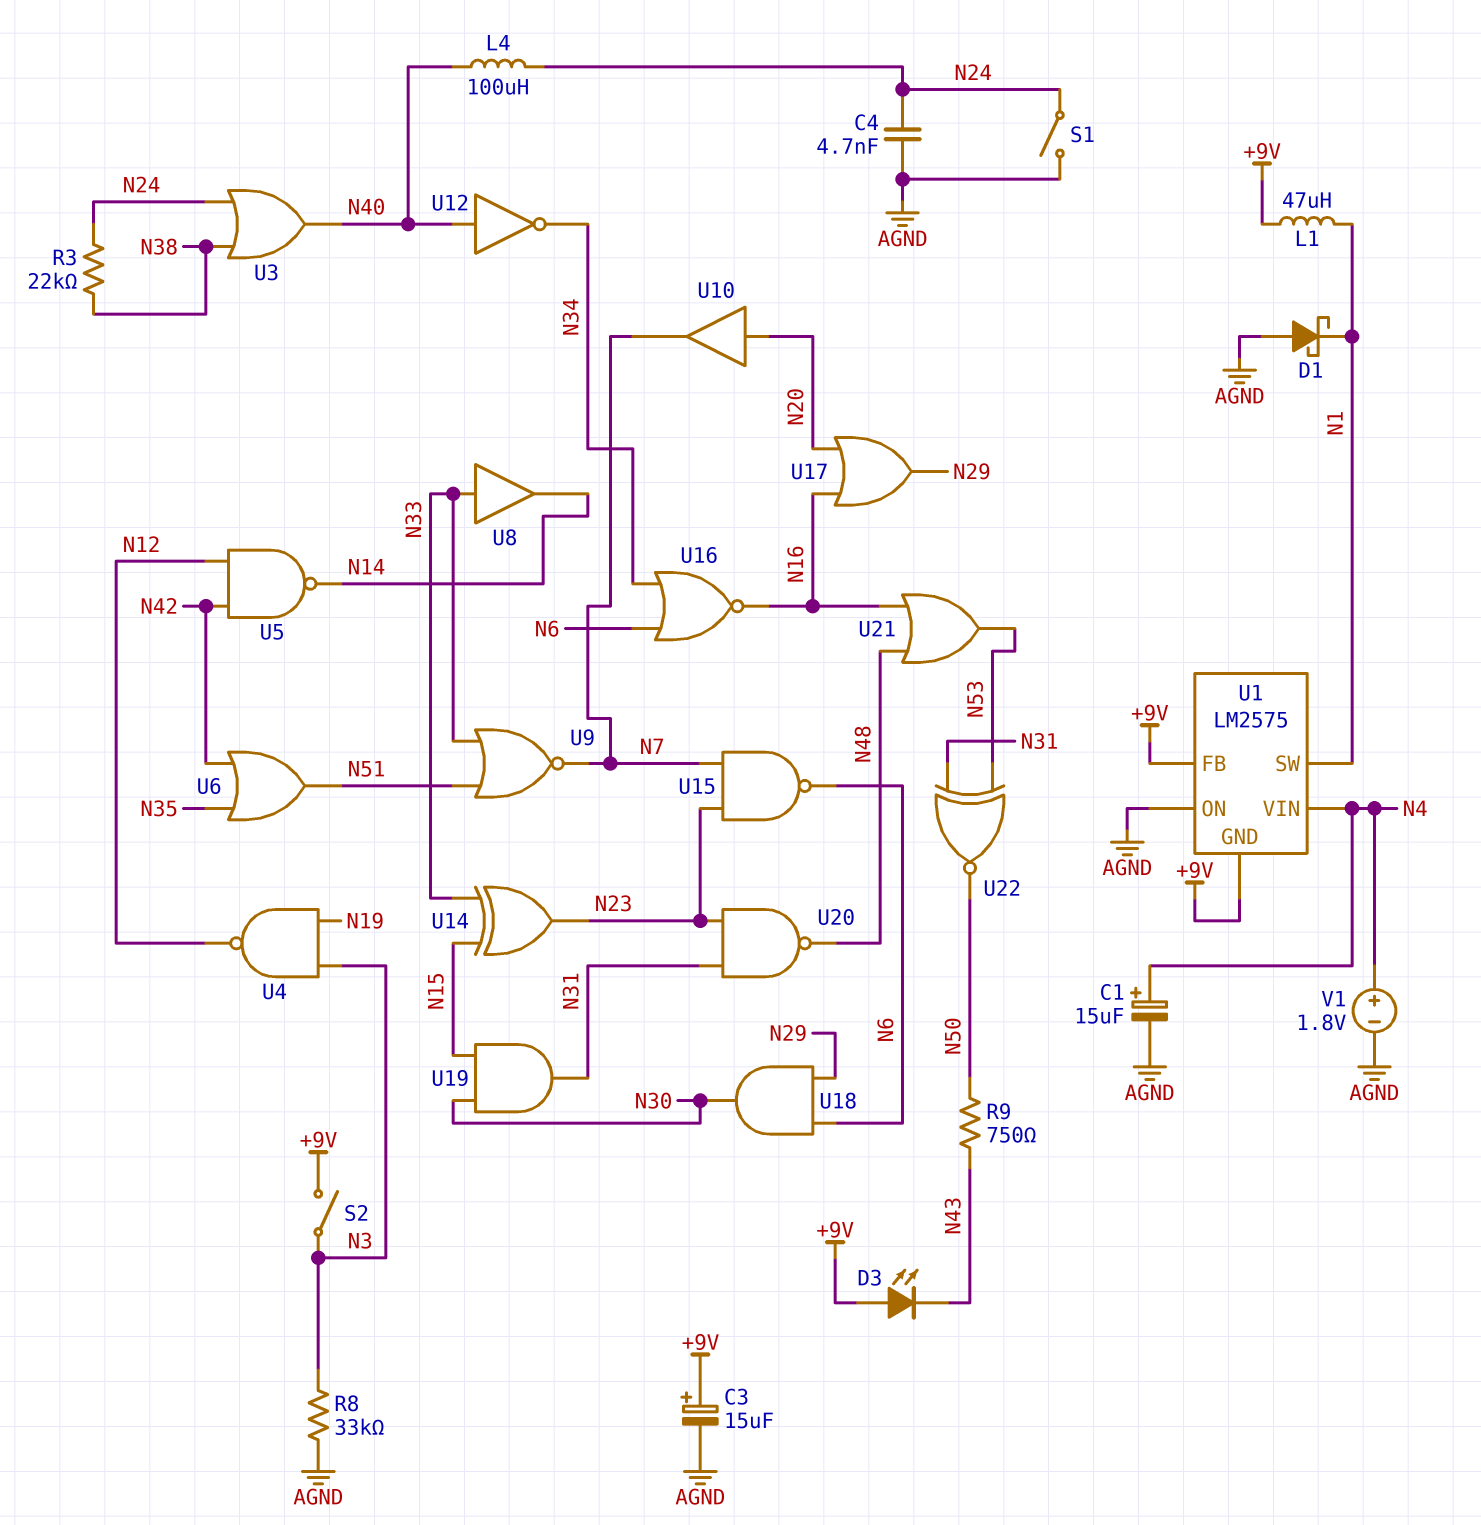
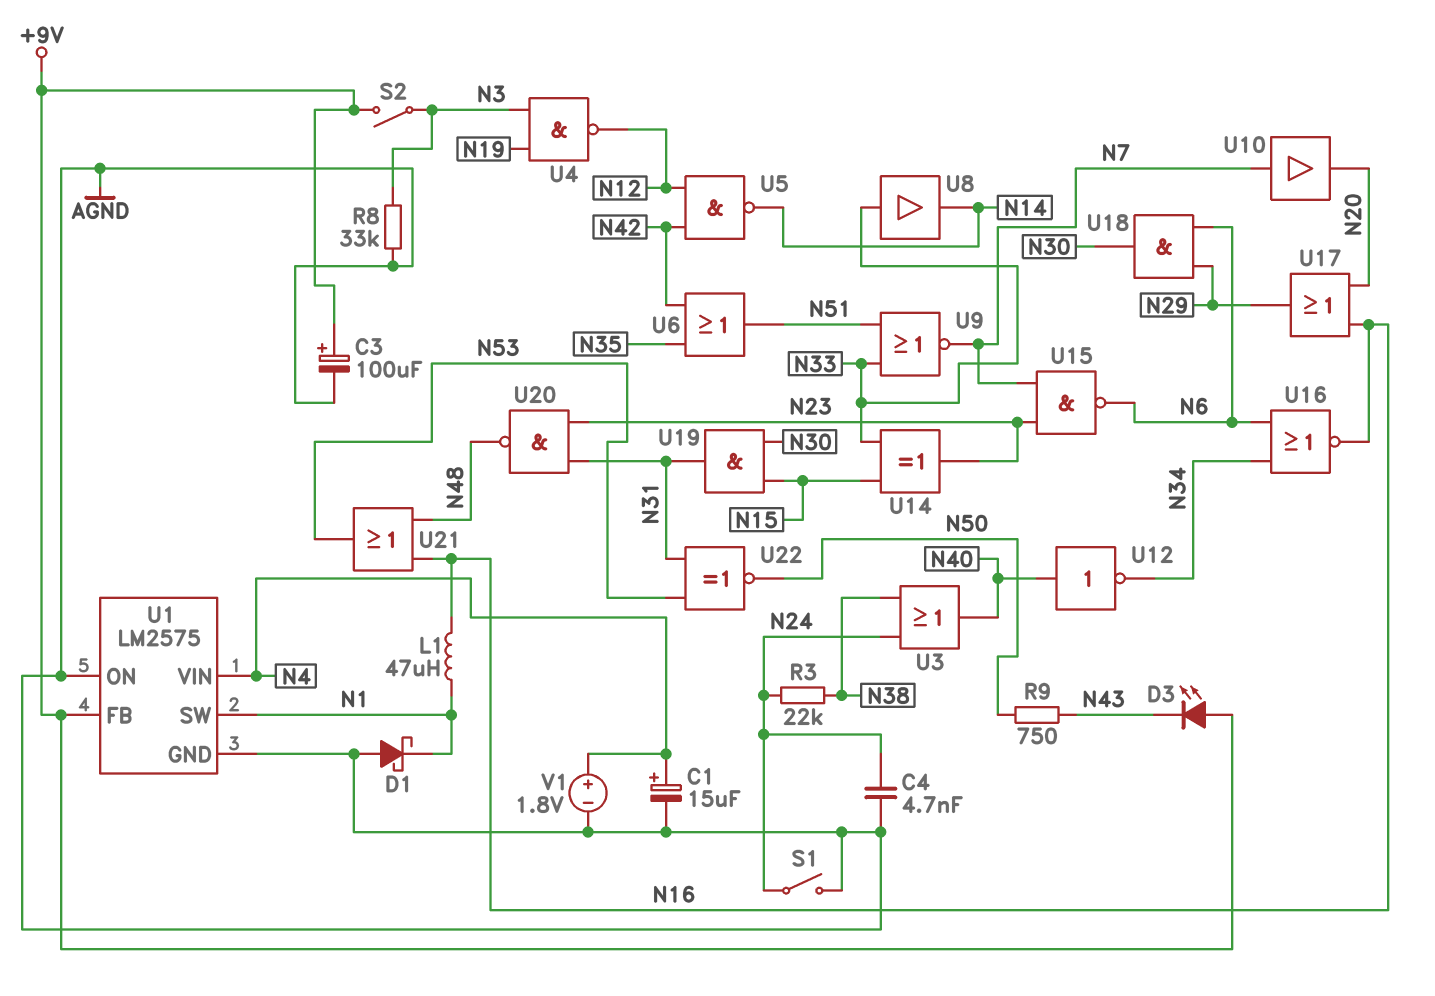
C3: 15uF (plus +9V, minus AGND) -> 100uF (plus +9V, minus AGND)
L1: 47uH (+9V, N1) -> 47uH (N1, N16)
L4: 100uH (N24, N40) -> none
U1 pin GND: +9V -> AGND
U10: buffer (in N20, out N7) -> buffer (in N7, out N20)

